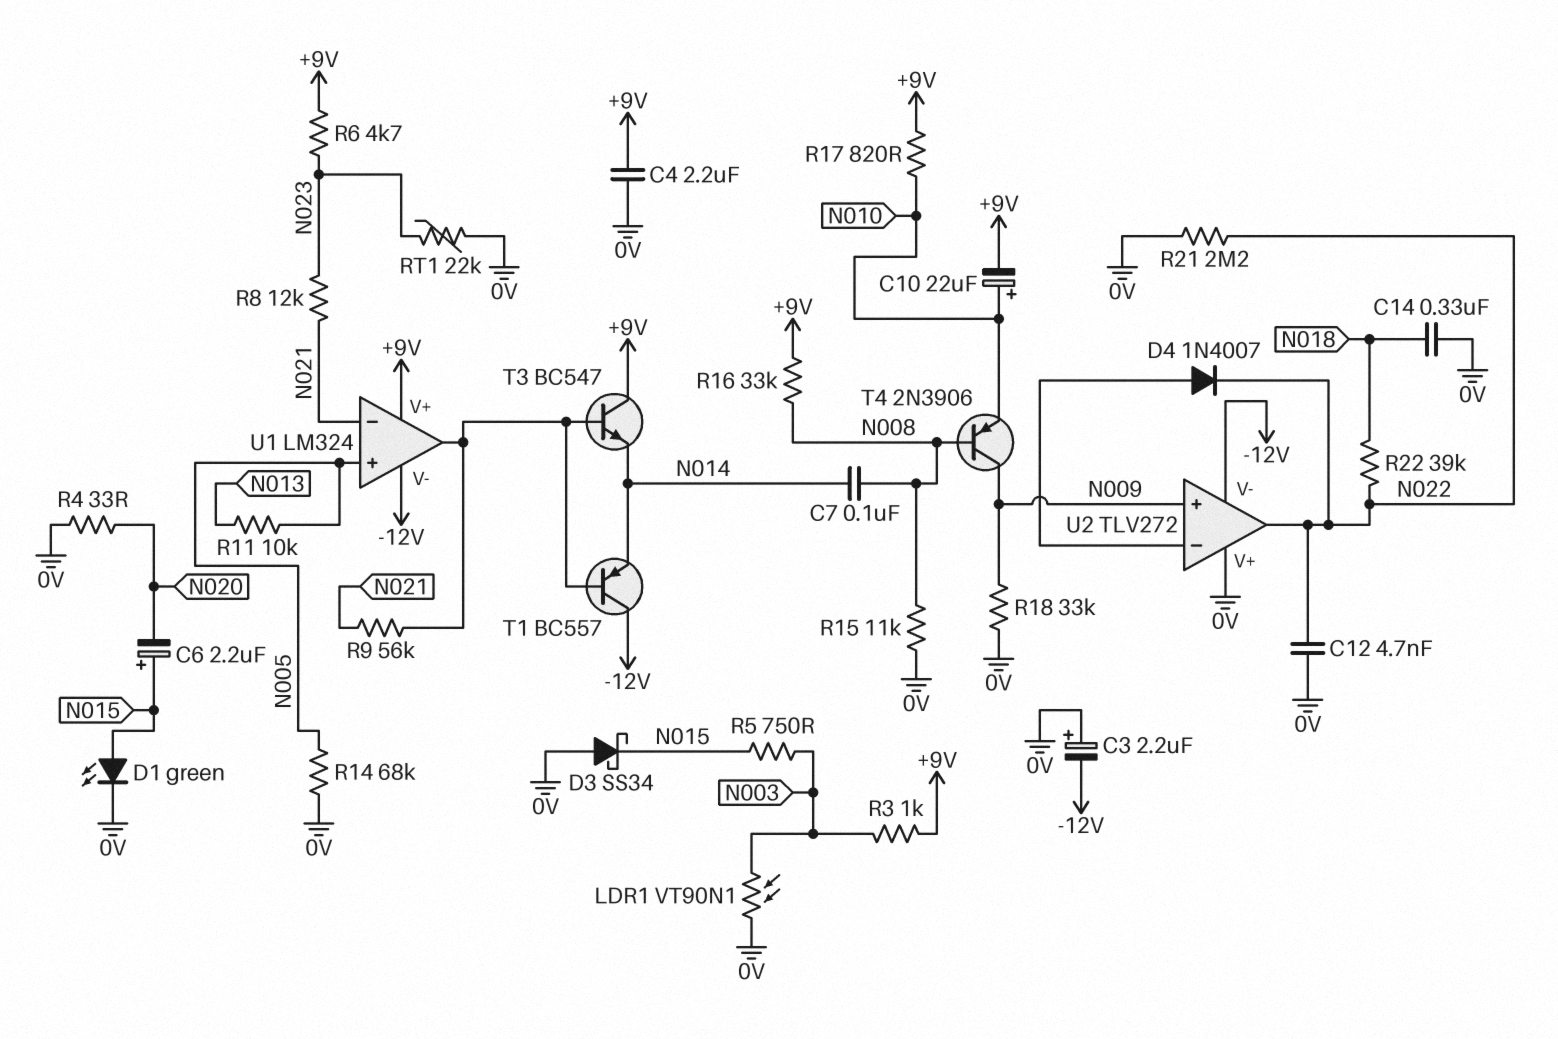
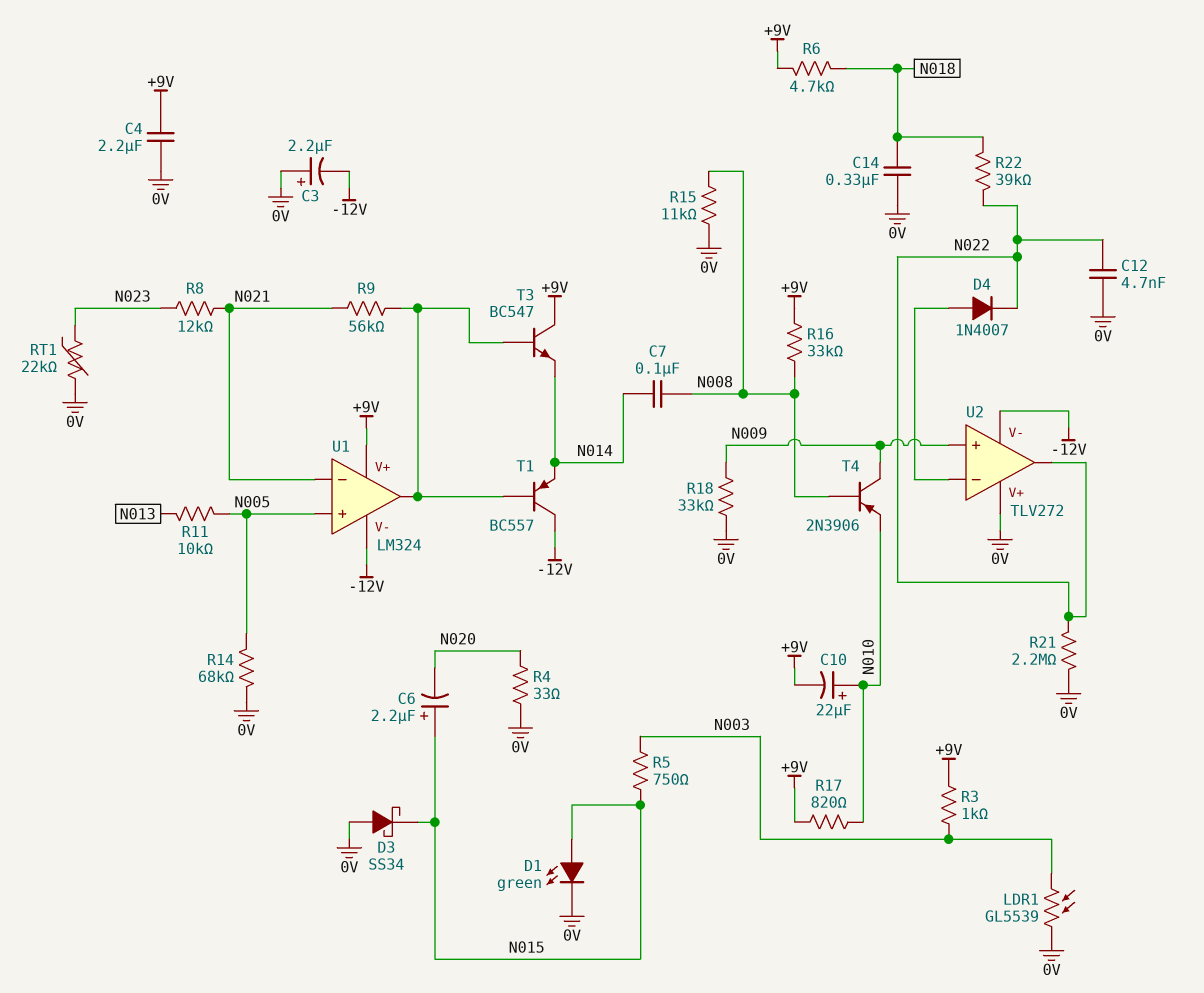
LDR1: VT90N1 (0V, N003) -> GL5539 (0V, N003)
R6: 4.7k (+9V, N023) -> 4.7k (+9V, N018)

